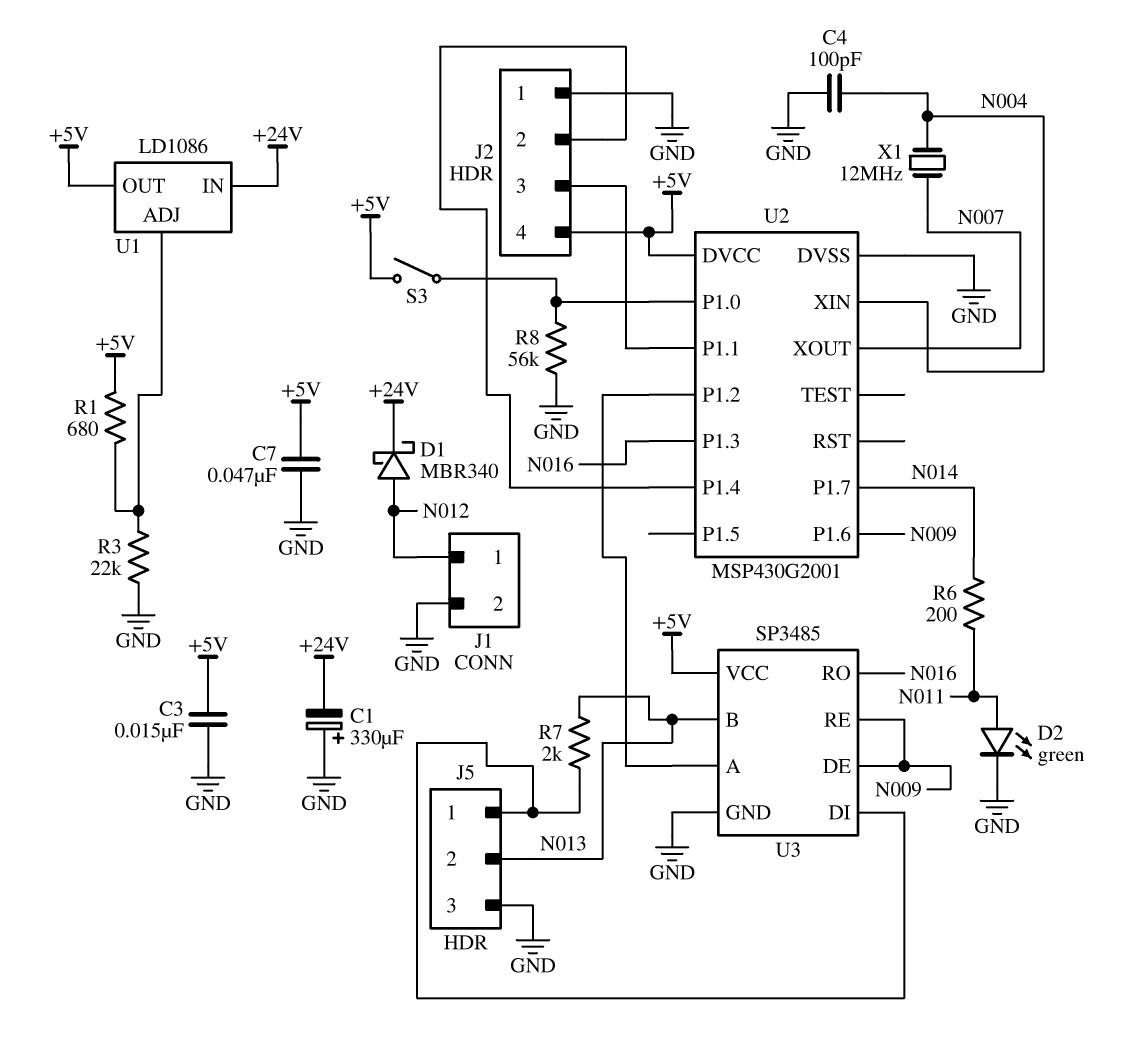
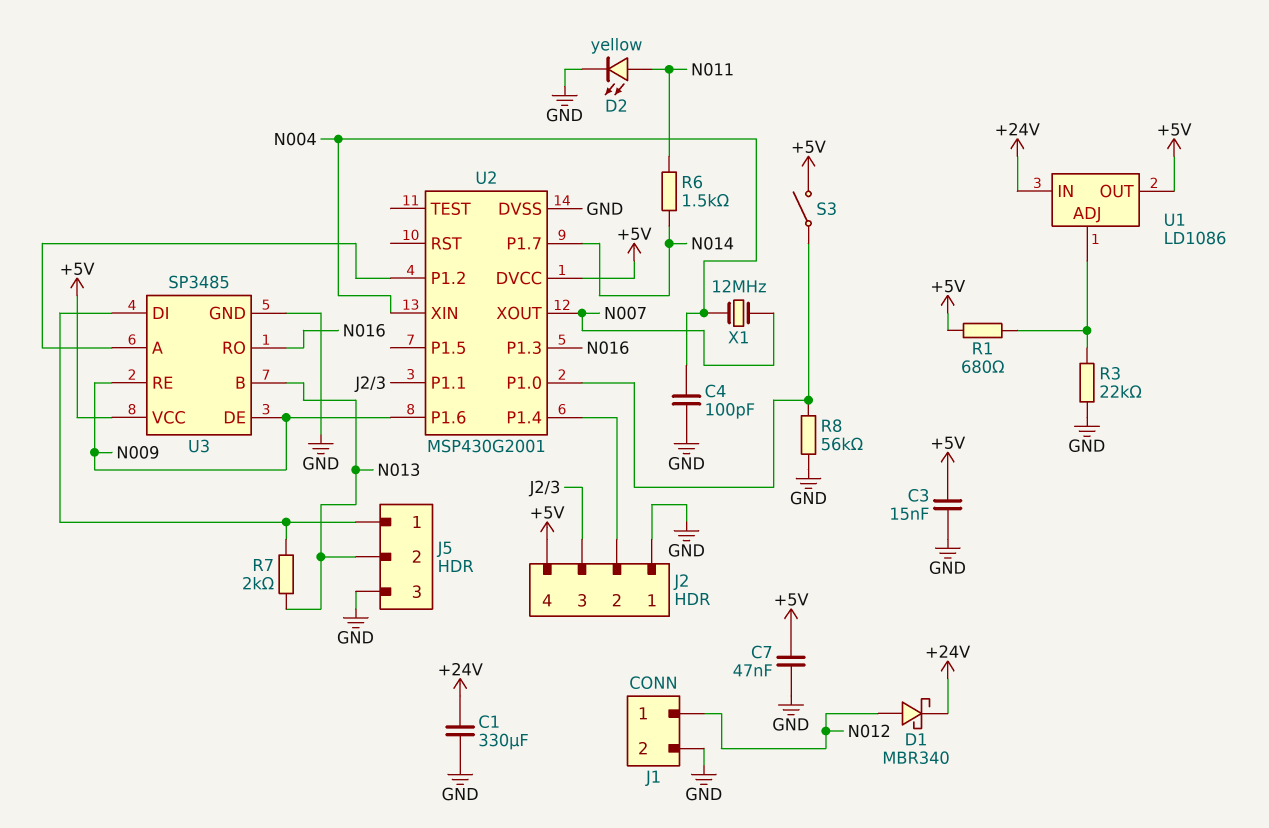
C1: 330uF (plus GND, minus +24V) -> 330uF (+24V, GND)
D2: LED green (A N011, K GND) -> LED yellow (A N011, K GND)
R6: 200 (N011, N014) -> 1.5k (N011, N014)

